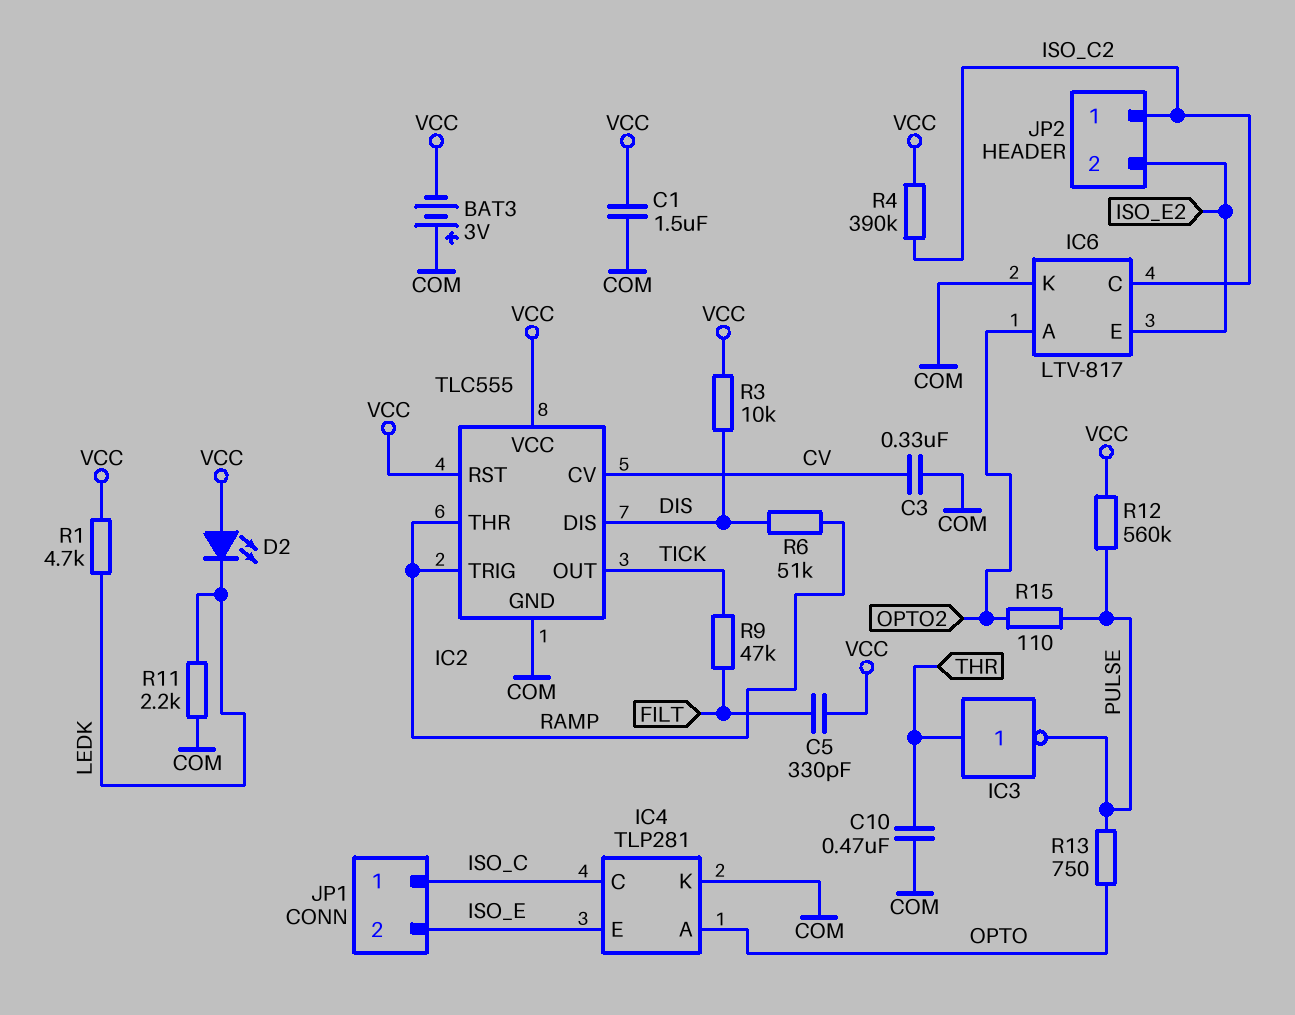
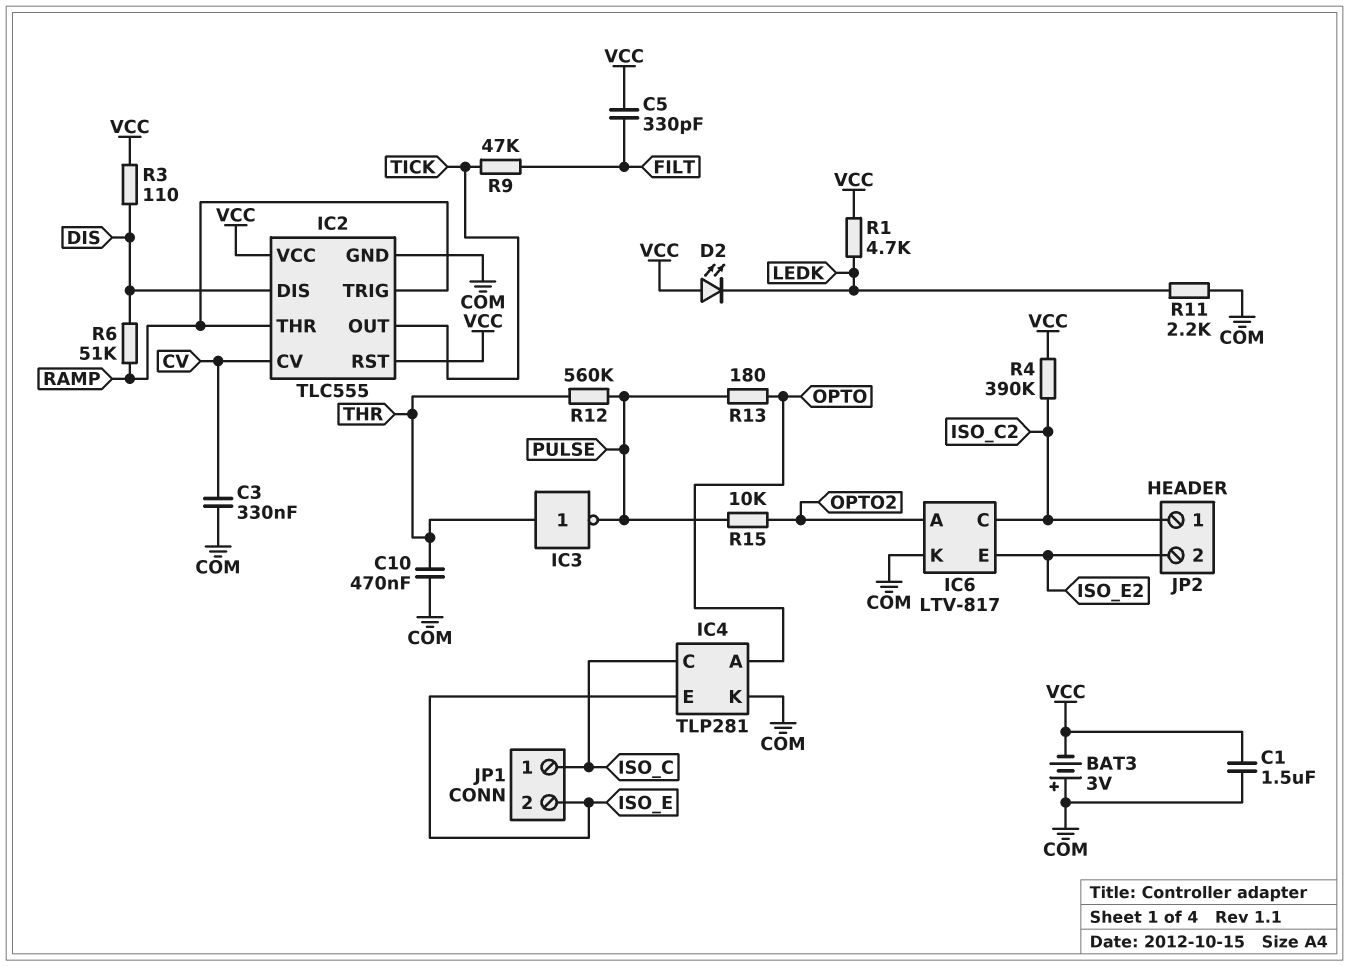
R3: 10k (DIS, VCC) -> 110 (DIS, VCC)
R12: 560k (PULSE, VCC) -> 560k (PULSE, THR)
R13: 750 (OPTO, PULSE) -> 180 (OPTO, PULSE)
R15: 110 (OPTO2, PULSE) -> 10k (OPTO2, PULSE)

